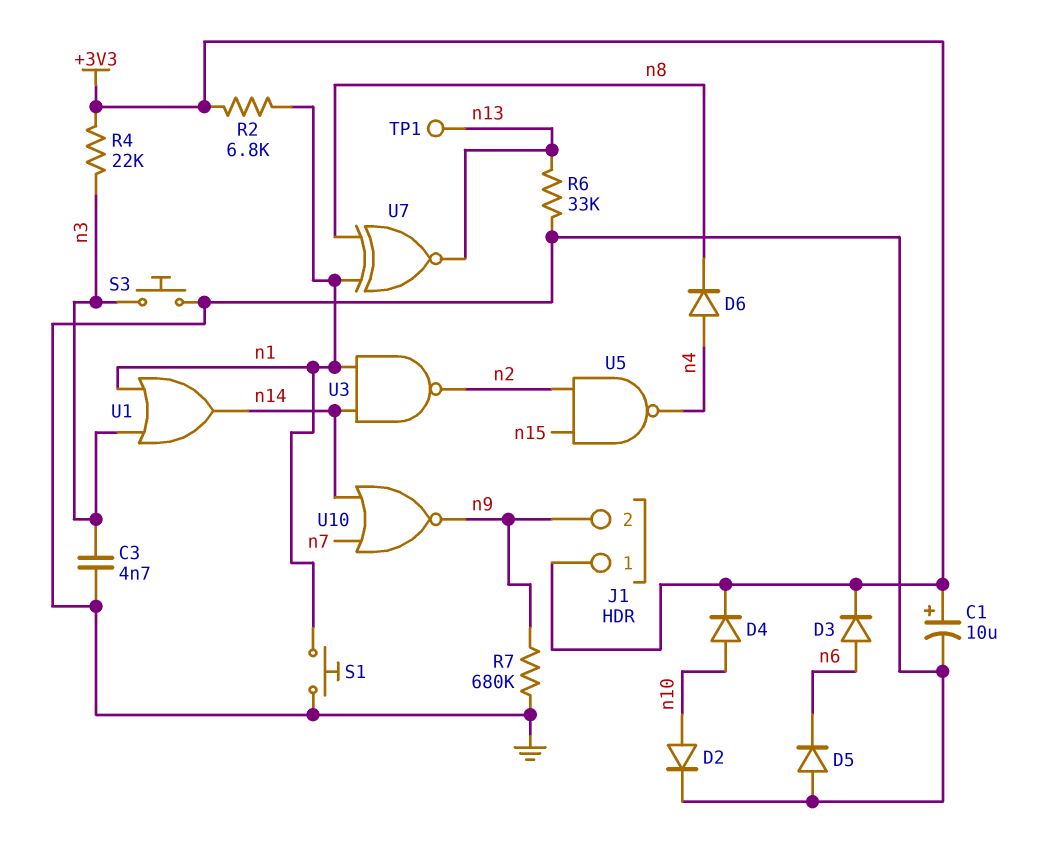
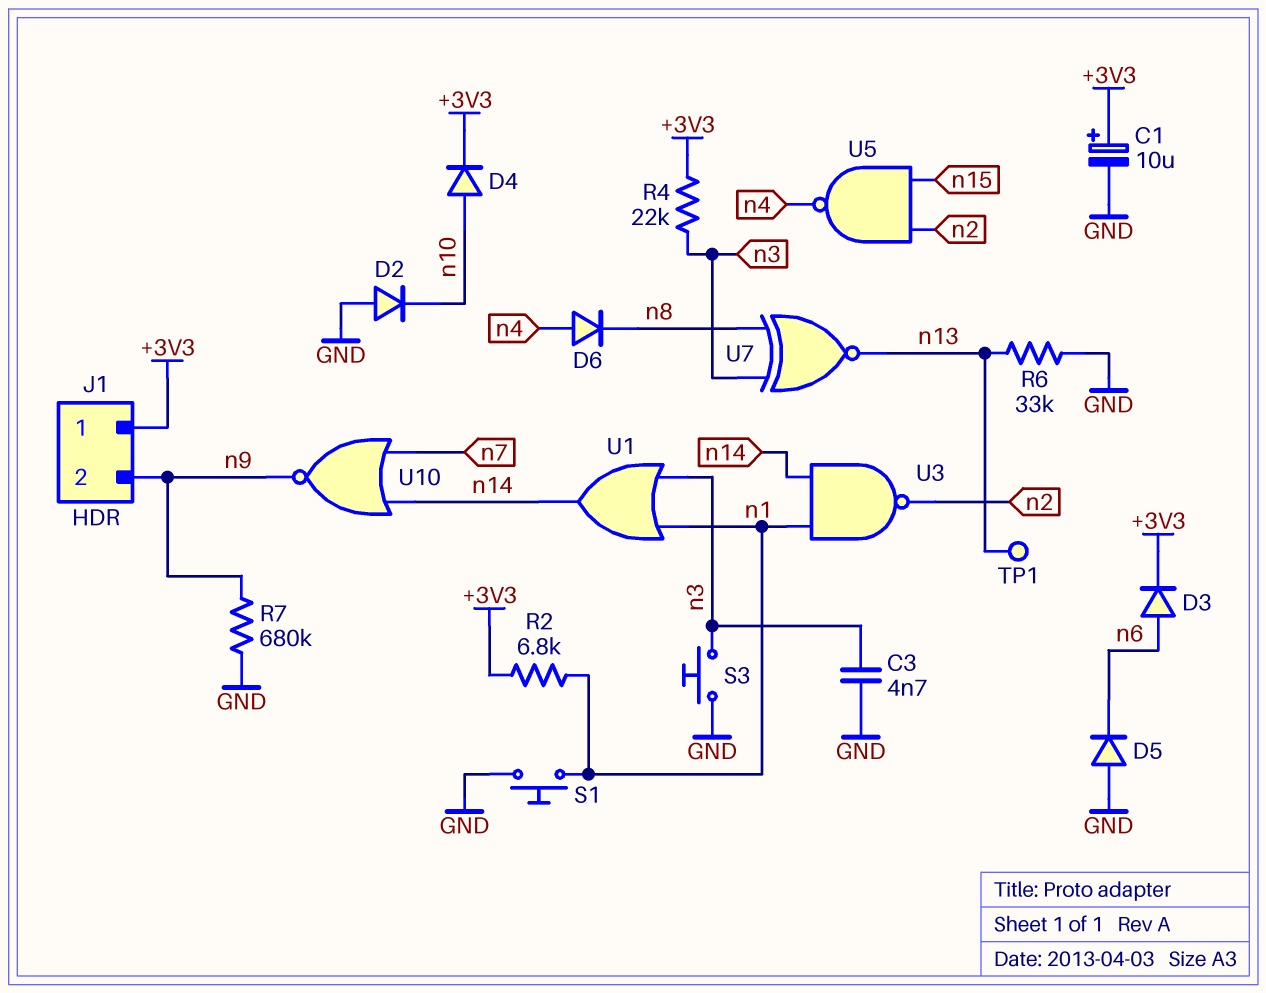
D2: diode (A n10, K GND) -> diode (A GND, K n10)
U7: XNOR (in n1, in n8, out n13) -> XNOR (in n3, in n8, out n13)

